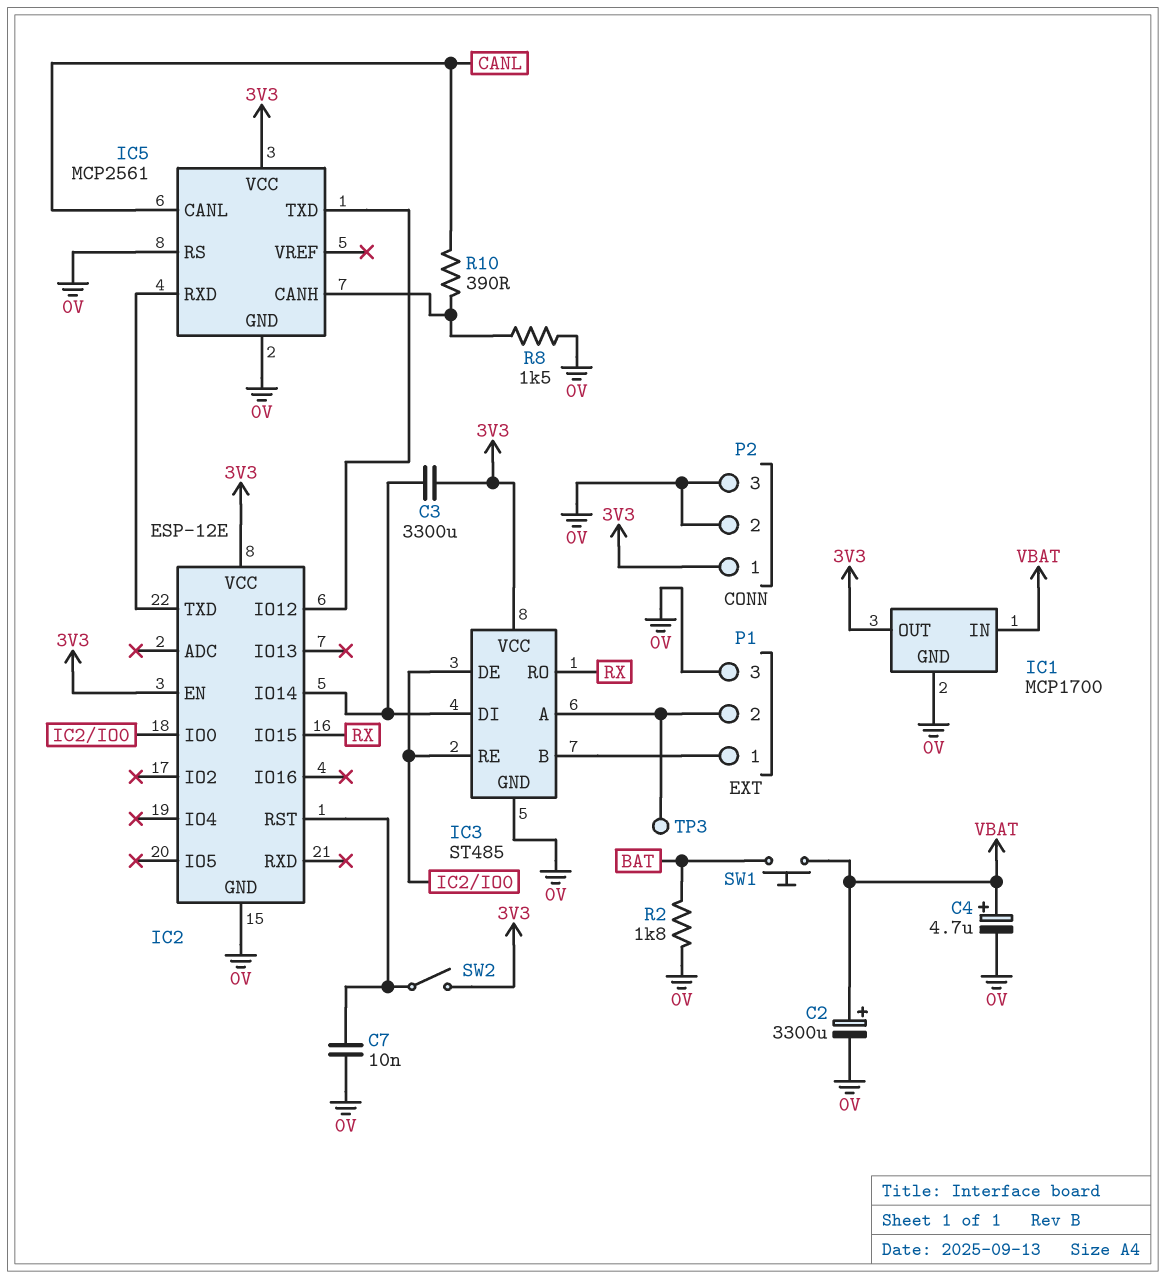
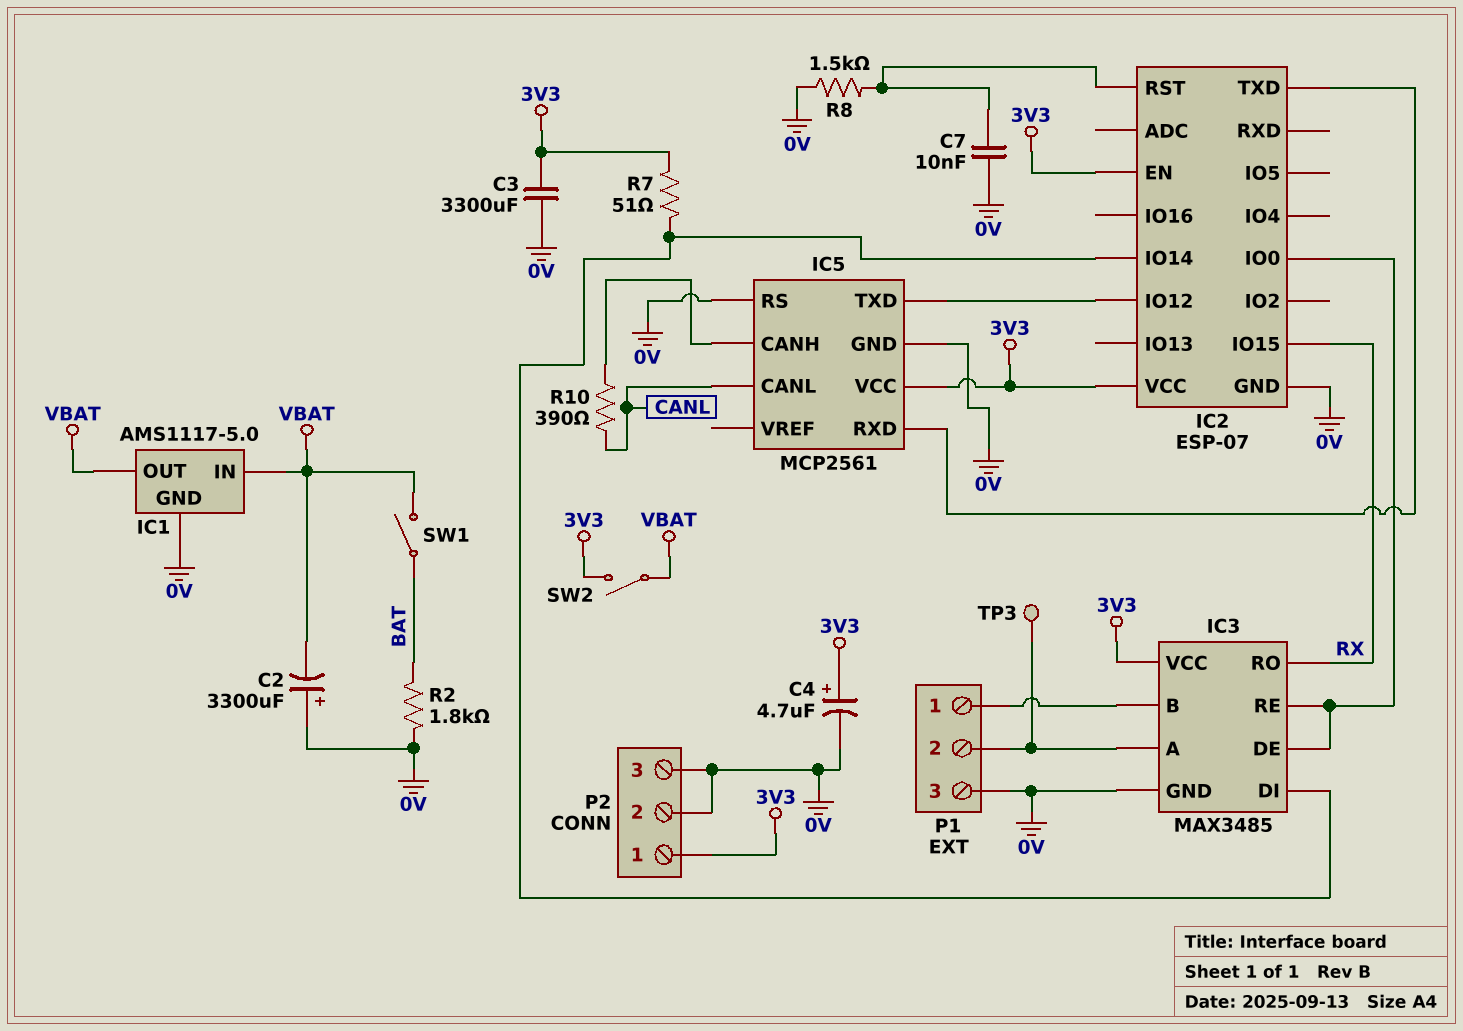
C2: 3300uF (plus VBAT, minus 0V) -> 3300uF (plus 0V, minus VBAT)
C3: 3300uF (3V3, IC2/IO14) -> 3300uF (0V, 3V3)
C4: 4.7uF (plus VBAT, minus 0V) -> 4.7uF (plus 3V3, minus 0V)
IC1: MCP1700 -> AMS1117-5.0
IC1 pin OUT: 3V3 -> VBAT
IC2: ESP-12E -> ESP-07
IC3: ST485 -> MAX3485
R7: none -> 51 (3V3, IC2/IO14)
R8: 1.5k (0V, IC5/CANH) -> 1.5k (0V, IC2/RST)
SW1: button (BAT, VBAT) -> switch (BAT, VBAT)
SW2: switch (3V3, IC2/RST) -> switch (3V3, VBAT)

